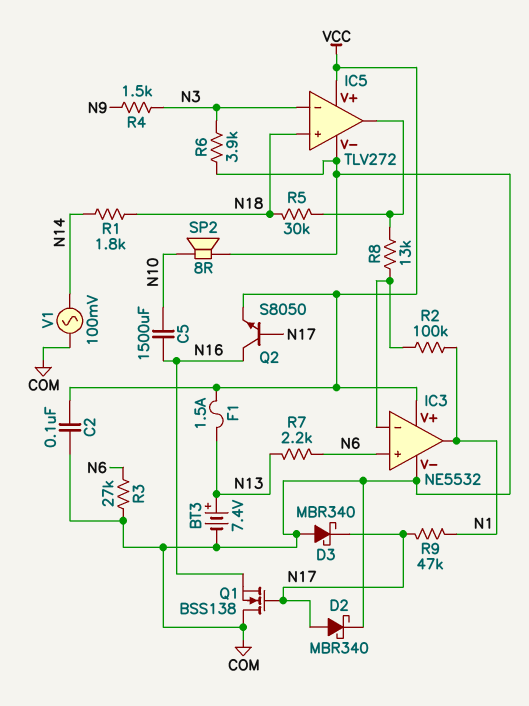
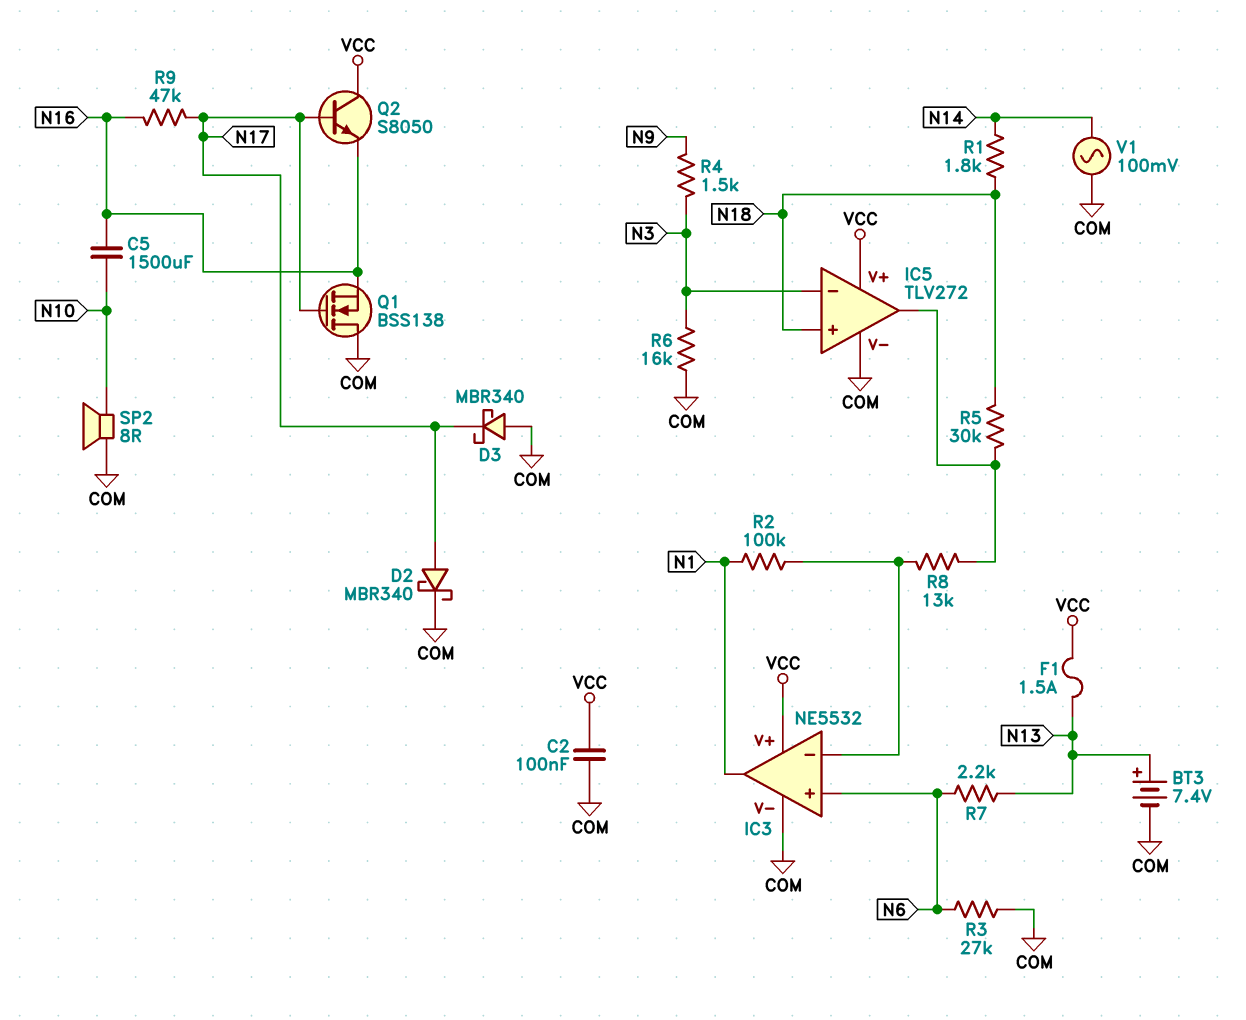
Q2: NPN S8050 (B N17, C N16, E VCC) -> NPN S8050 (B N17, C VCC, E N16)
R6: 3.9k (COM, N3) -> 16k (COM, N3)
R9: 47k (N1, N17) -> 47k (N16, N17)

